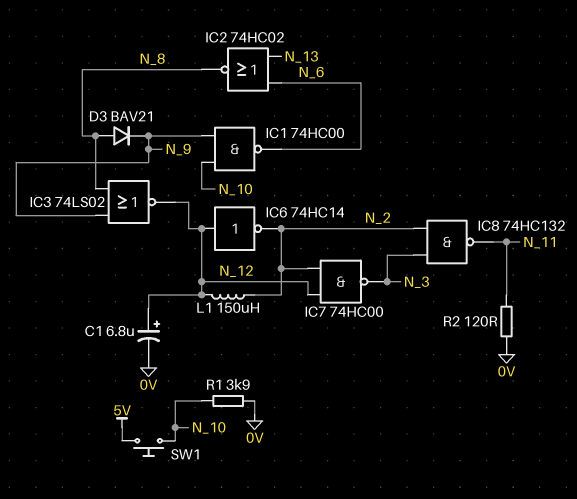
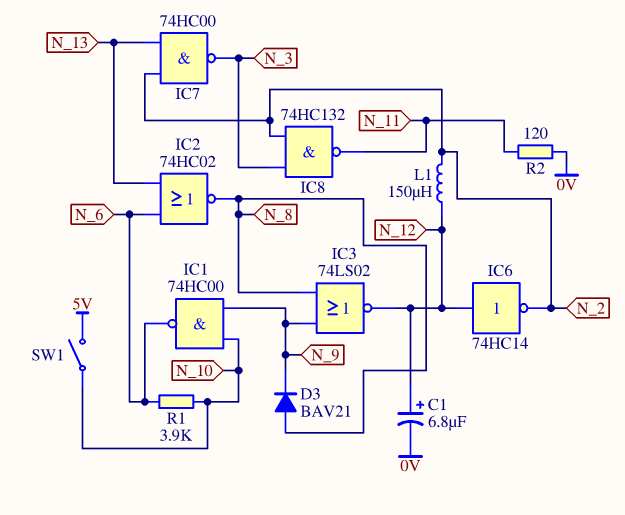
IC7: NAND 74HC00 (in N_2, in N_12, out N_3) -> NAND 74HC00 (in N_2, in N_13, out N_3)
R1: 3.9k (0V, N_10) -> 3.9k (N_6, N_10)
SW1: button (5V, N_10) -> switch (5V, N_10)

